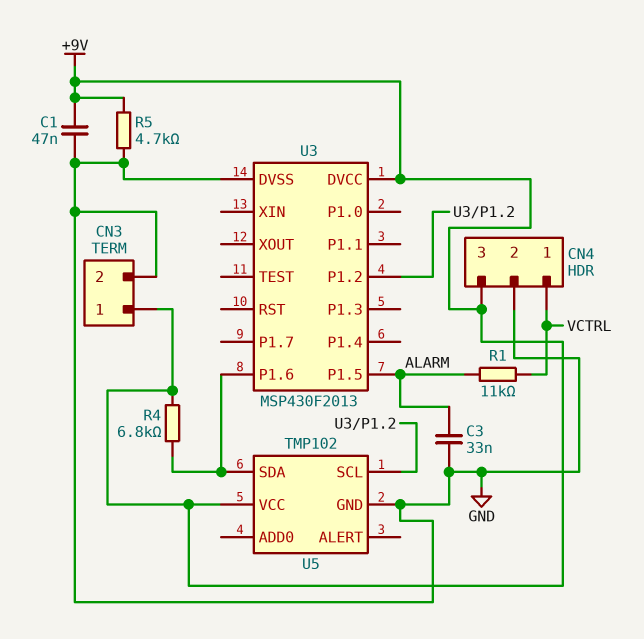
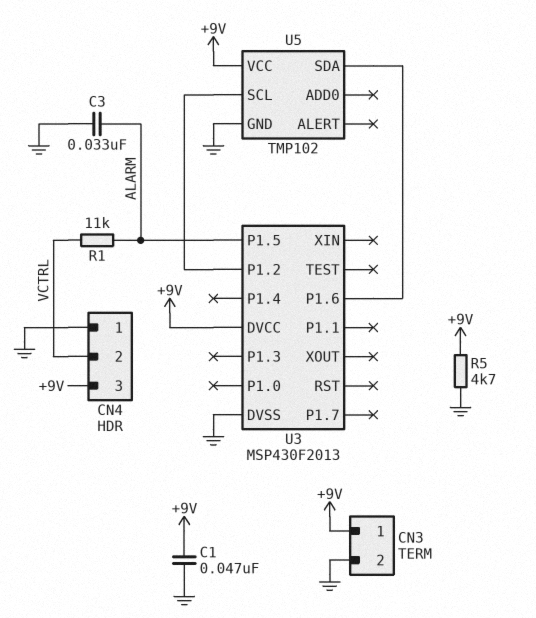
CN4 pin 1: VCTRL -> GND
CN4 pin 2: GND -> VCTRL
R4: 6.8k (+9V, U3/P1.6) -> none

